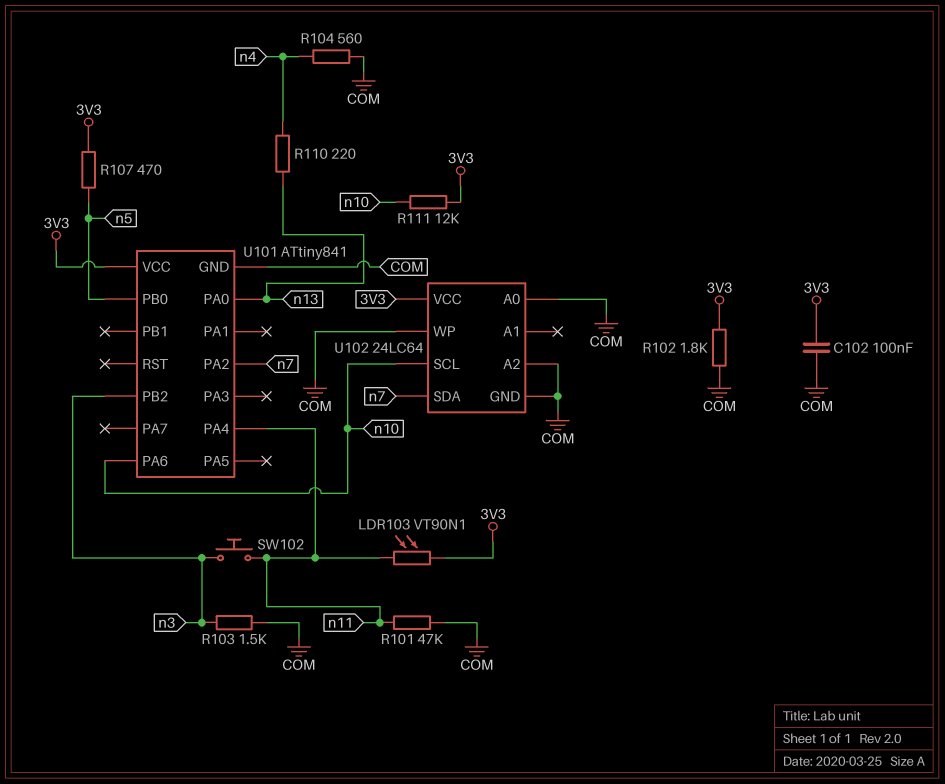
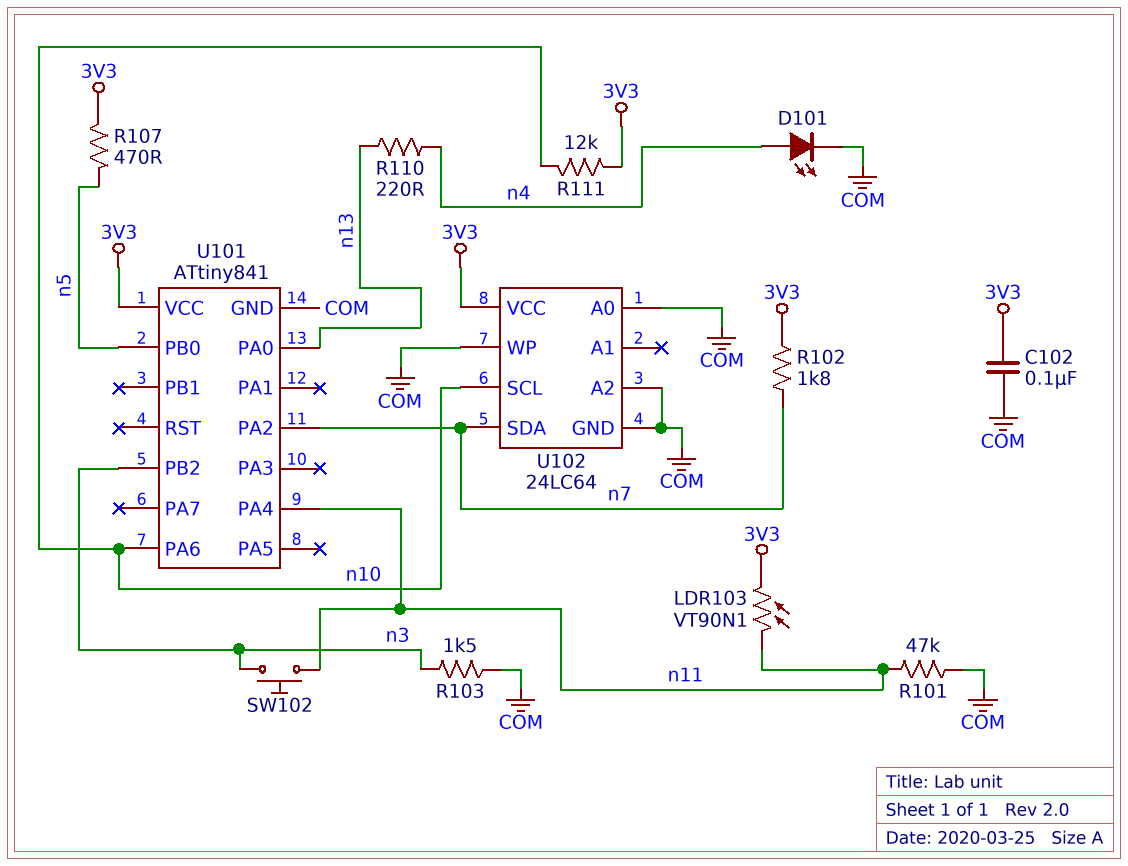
D101: none -> LED (A n4, K COM)
R102: 1.8k (3V3, COM) -> 1.8k (3V3, n7)
R104: 560 (COM, n4) -> none

